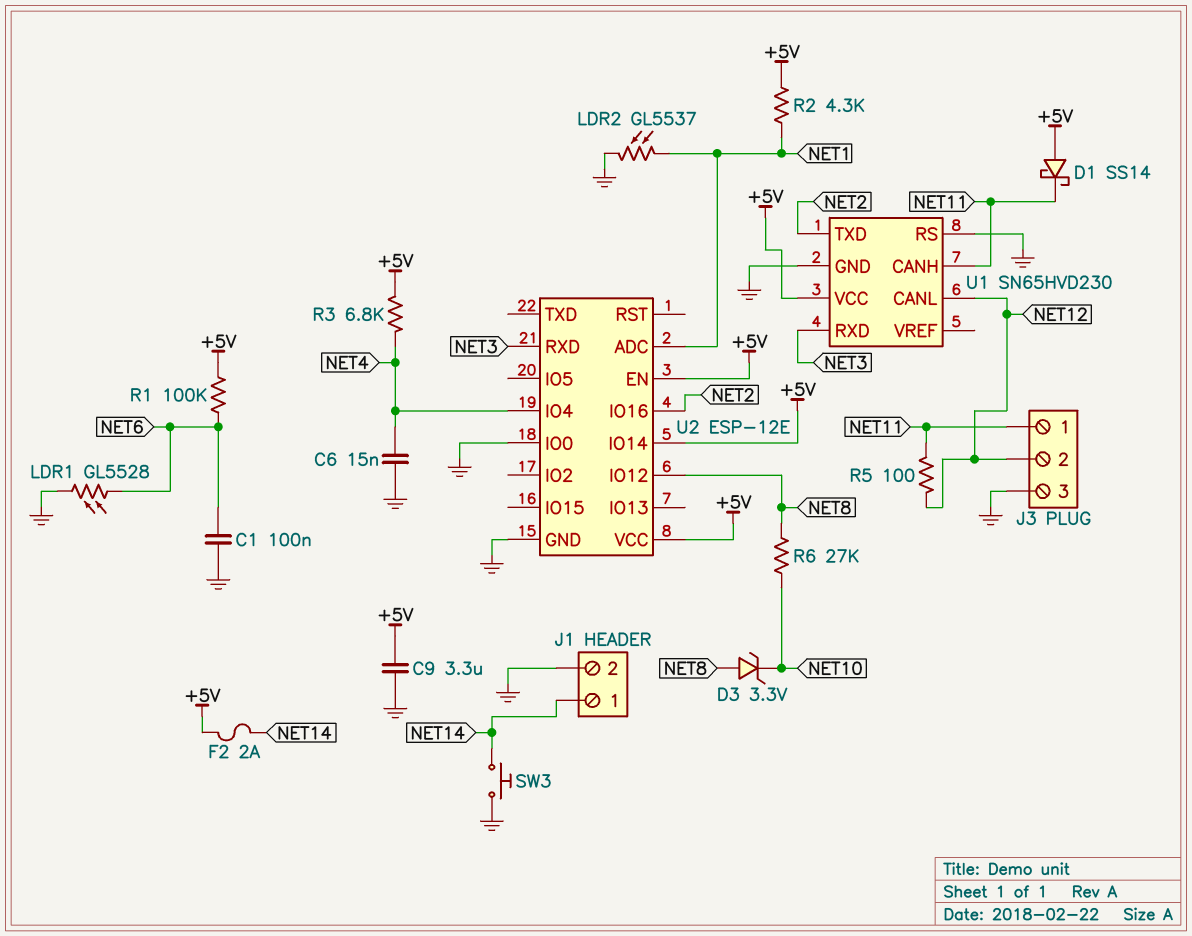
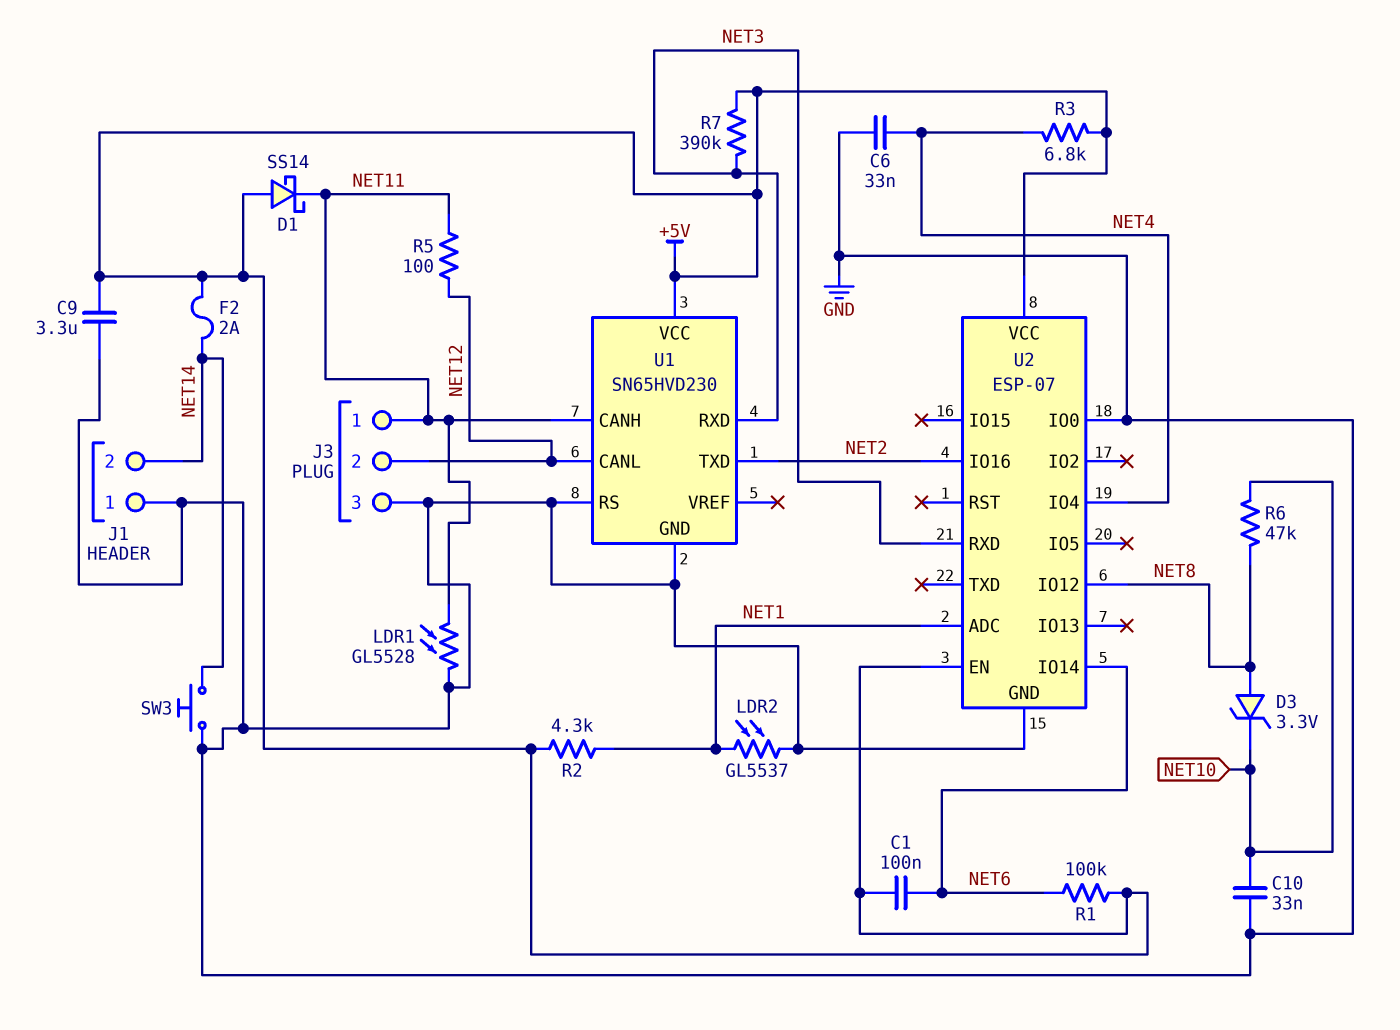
C1: 100nF (GND, NET6) -> 100nF (+5V, NET6)
C6: 15nF (GND, NET4) -> 33nF (GND, NET4)
C10: none -> 33nF (GND, NET10)
J1 pin 1: NET14 -> GND
J1 pin 2: GND -> NET14
LDR1: GL5528 (GND, NET6) -> GL5528 (GND, NET11)
R6: 27k (NET8, NET10) -> 47k (NET8, NET10)
R7: none -> 390k (+5V, NET3)
U2: ESP-12E -> ESP-07
U2 pin IO14: +5V -> NET6

